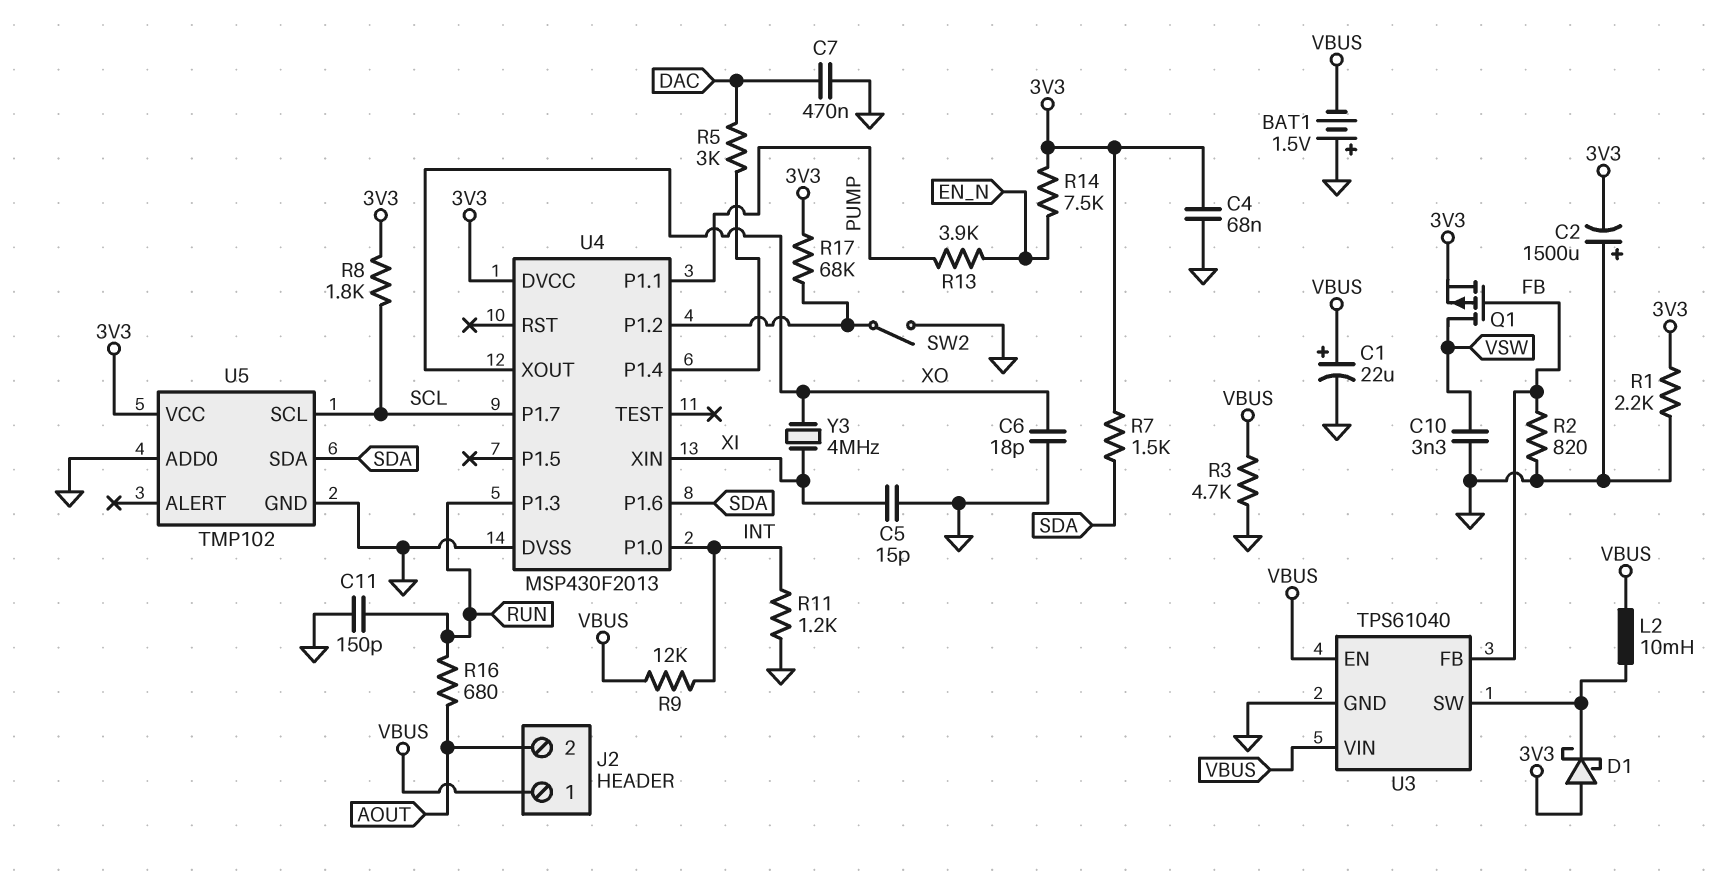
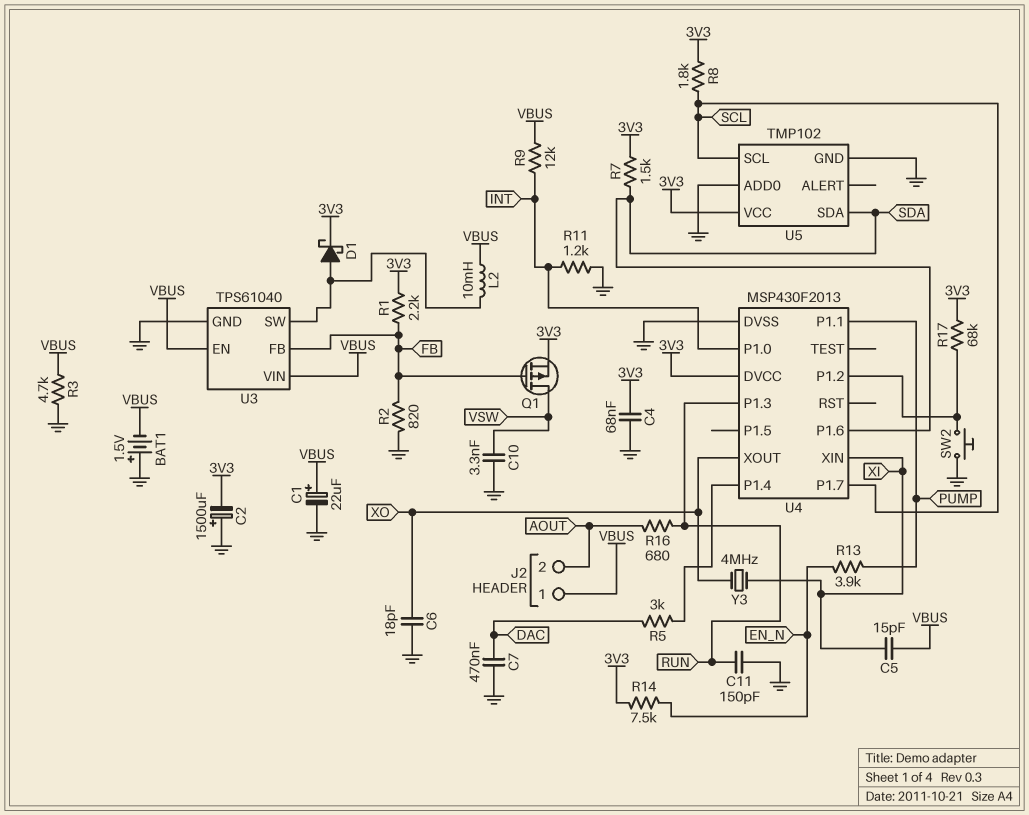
C5: 15pF (GND, XI) -> 15pF (VBUS, XI)
D1: schottky (A 3V3, K U3/SW) -> schottky (A U3/SW, K 3V3)
R1: 2.2k (3V3, GND) -> 2.2k (3V3, FB)
SW2: switch (GND, U4/P1.2) -> button (GND, U4/P1.2)

